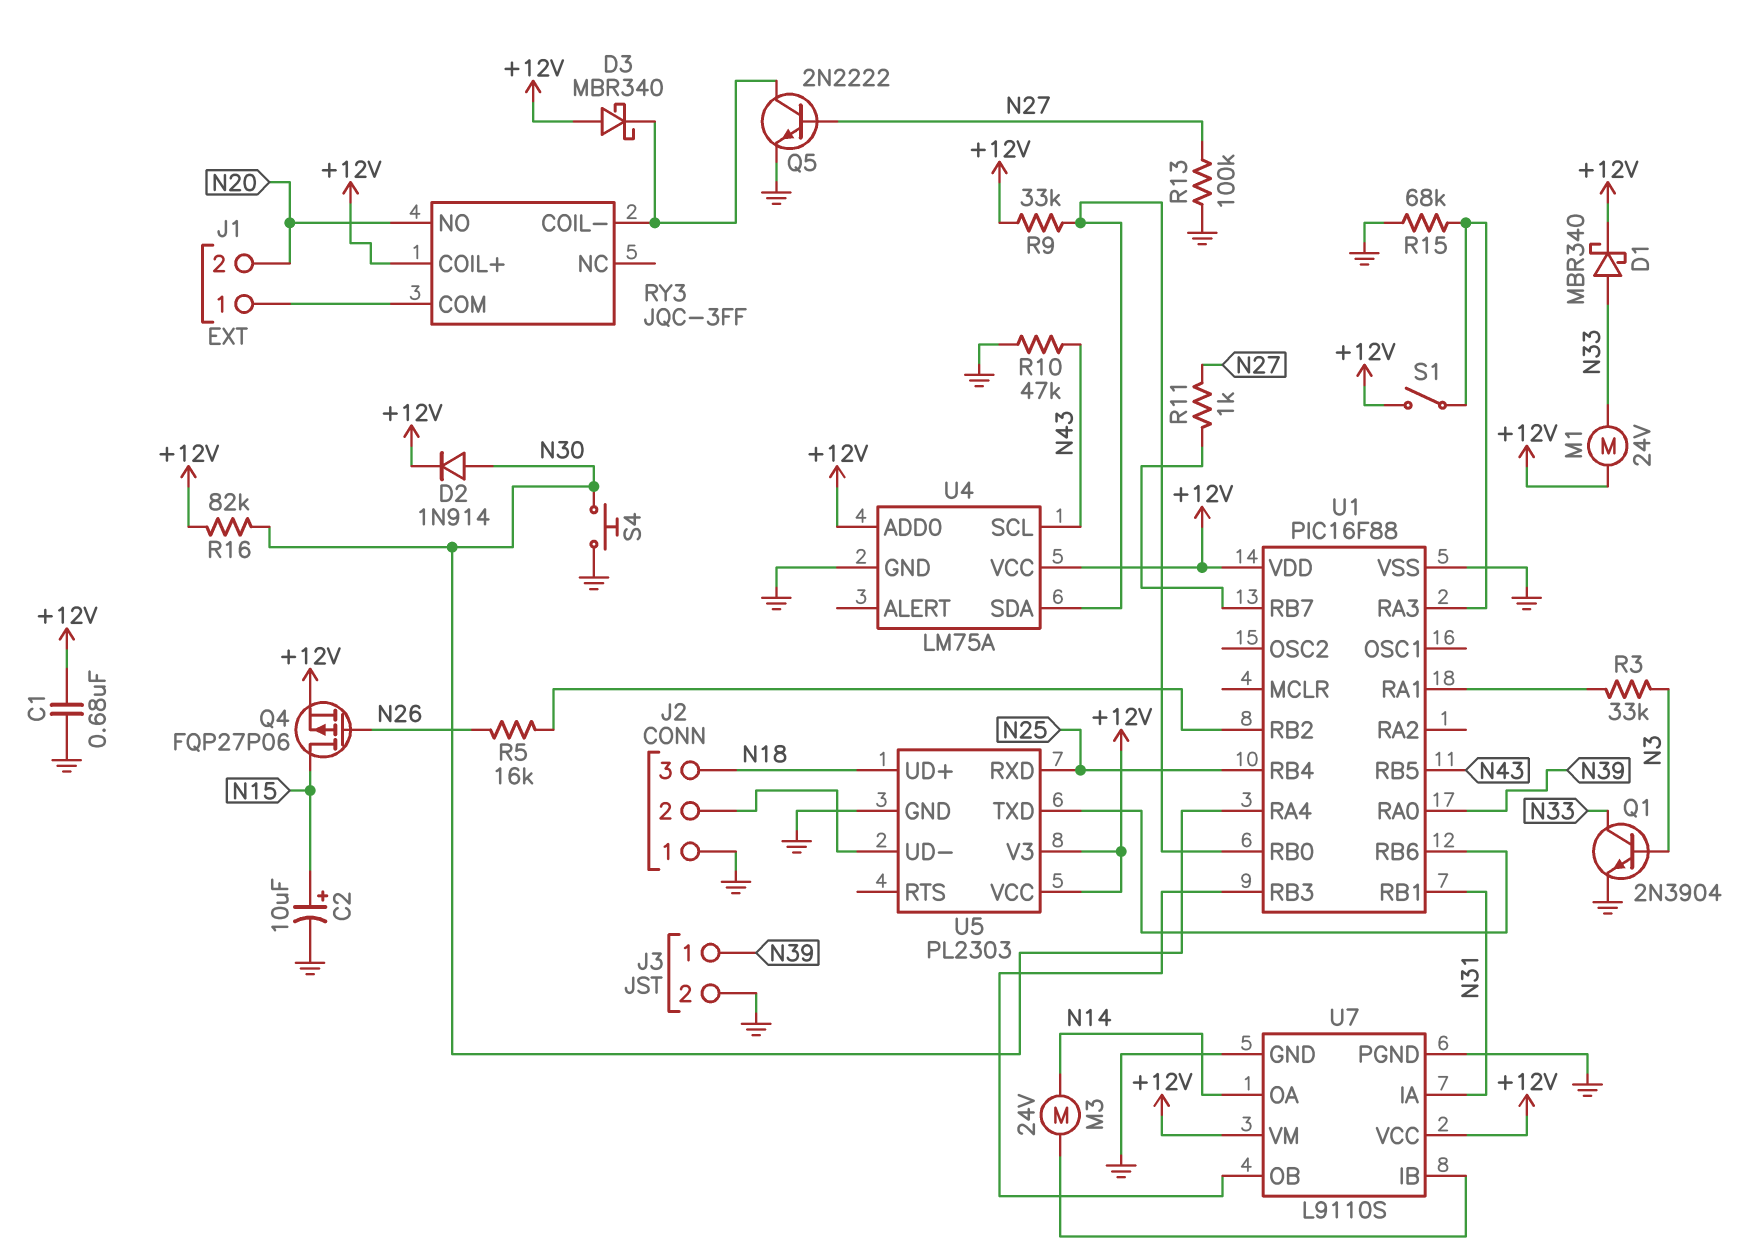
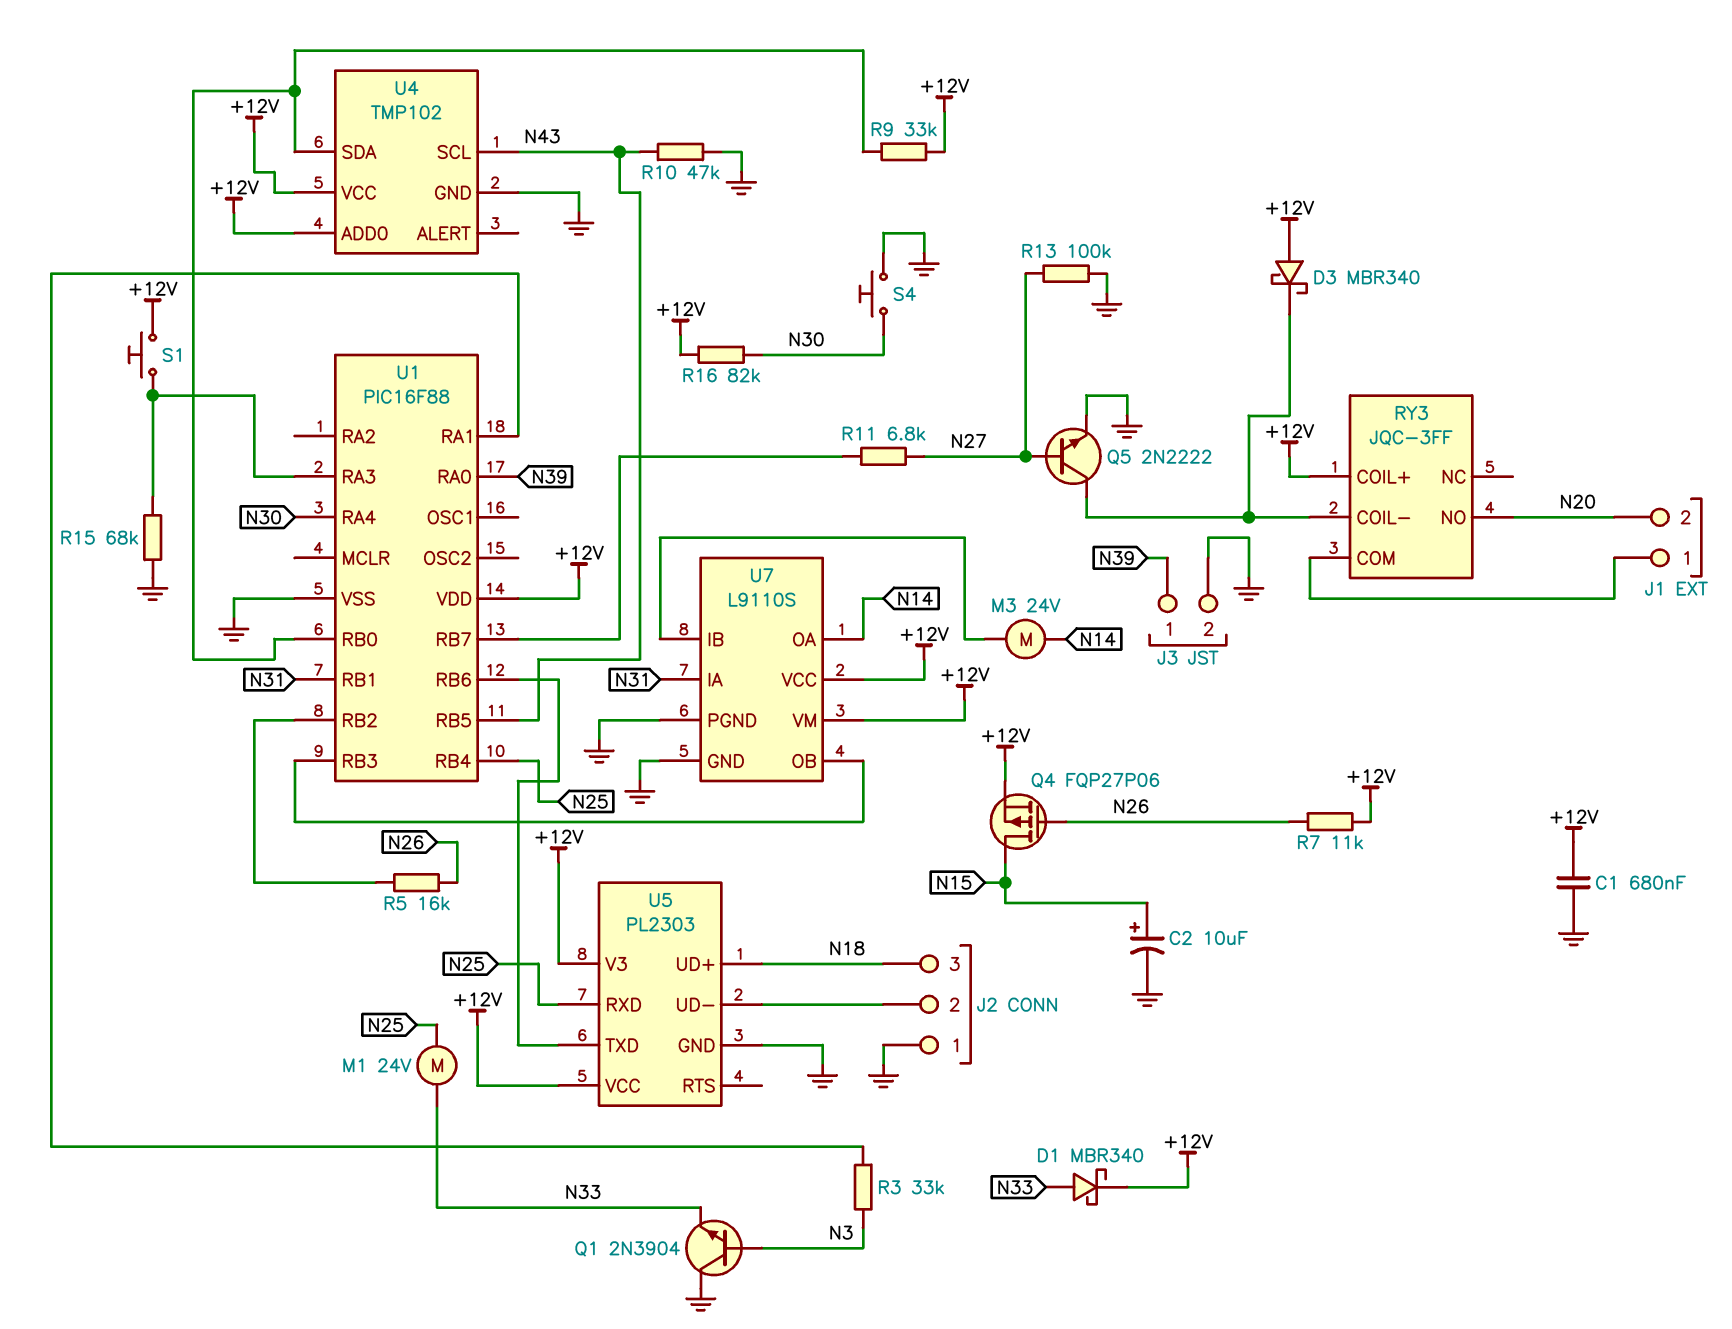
D2: diode 1N914 (A N30, K +12V) -> none
M1: motor 24V (+12V, N33) -> motor 24V (N25, N33)
Q1: NPN 2N3904 (B N3, C N33, E GND) -> NPN 2N3904 (B N3, C GND, E N33)
R7: none -> 11k (+12V, N26)
R11: 1k (N27, U1/RB7) -> 6.8k (N27, U1/RB7)
S1: switch (+12V, U1/RA3) -> button (+12V, U1/RA3)
U4: LM75A -> TMP102

